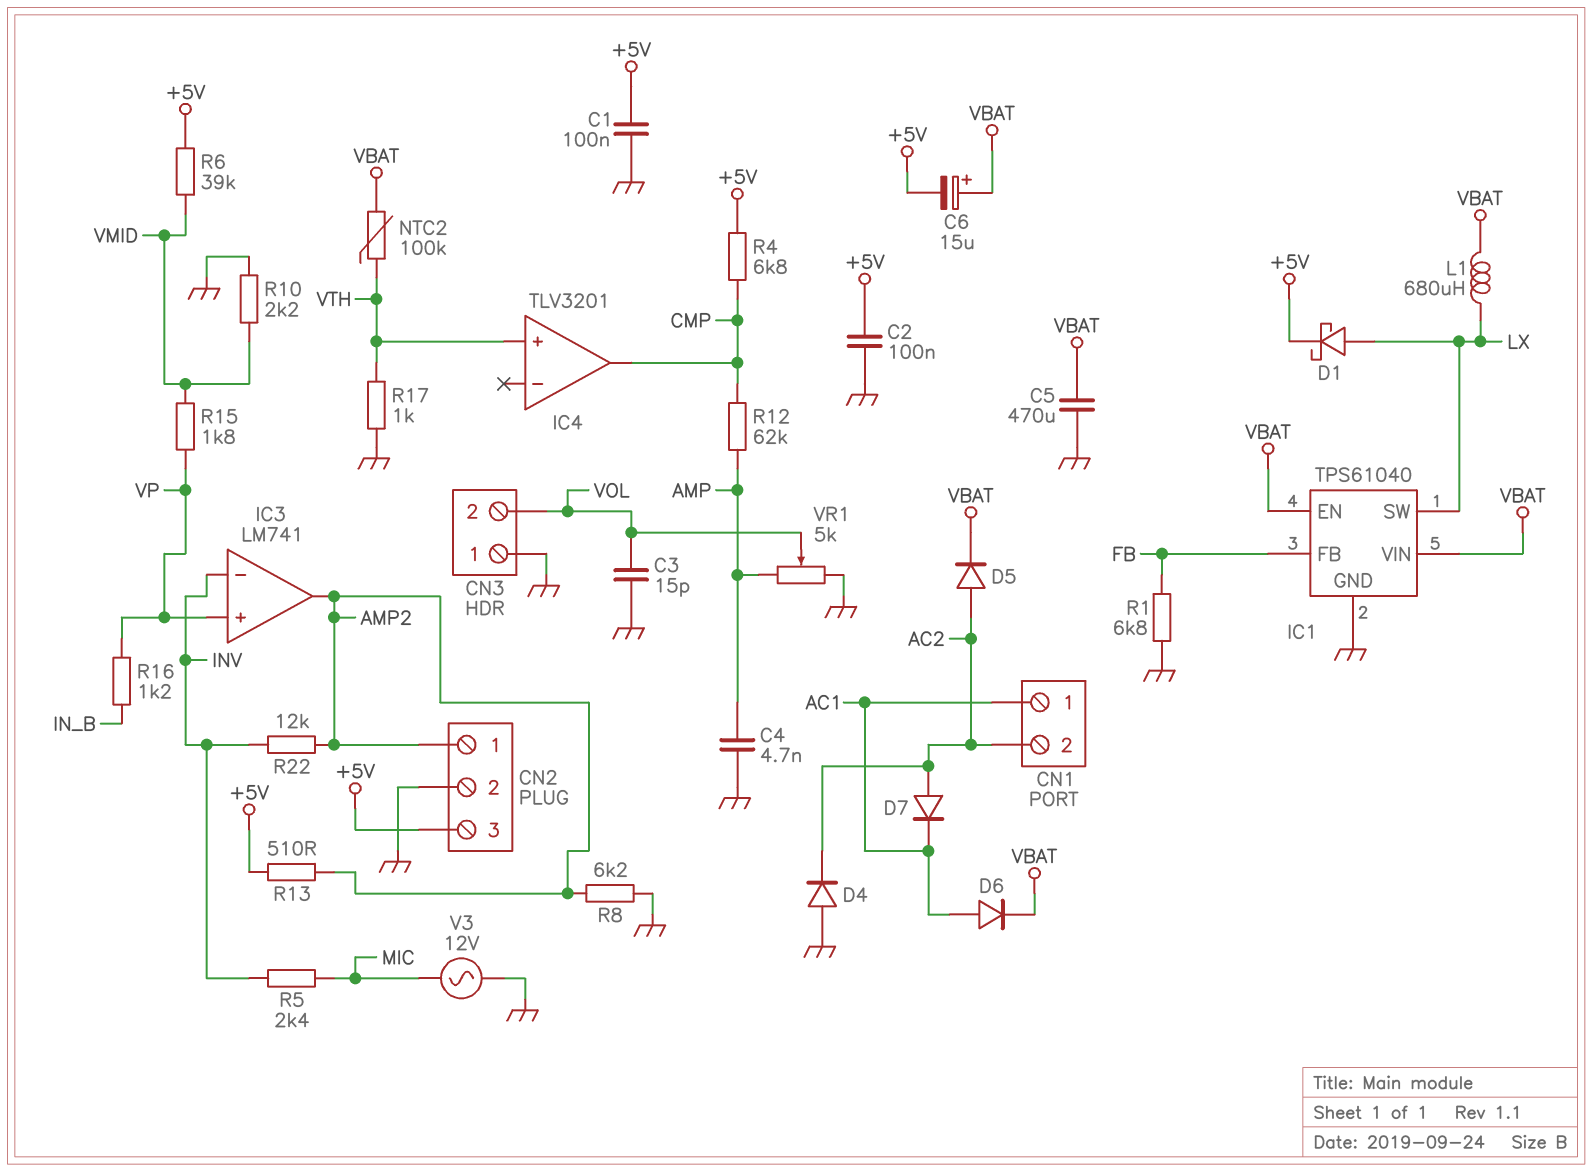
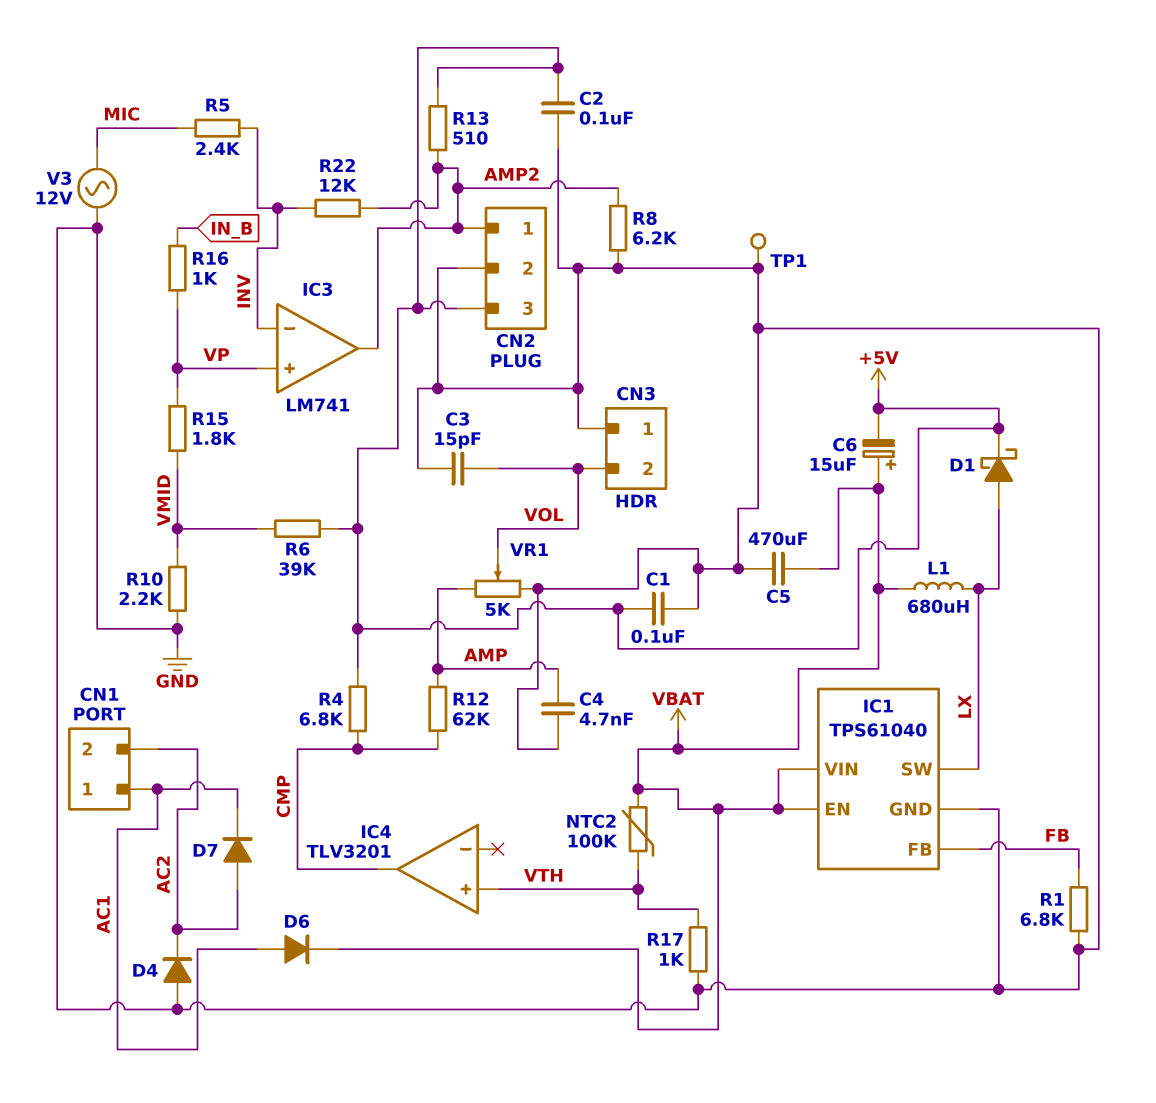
D5: diode (A AC2, K VBAT) -> none
R16: 1.2k (IN_B, VP) -> 1k (IN_B, VP)
TP1: none -> test point (GND)

